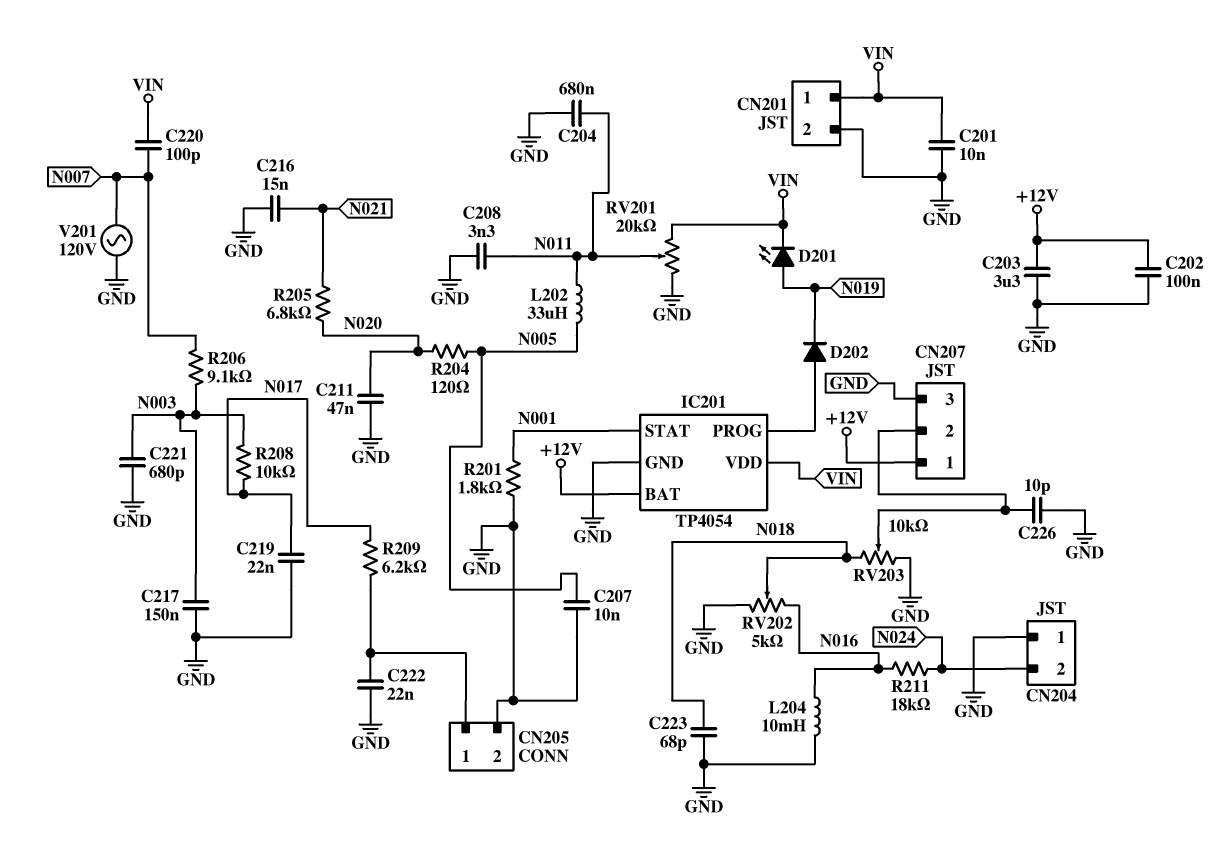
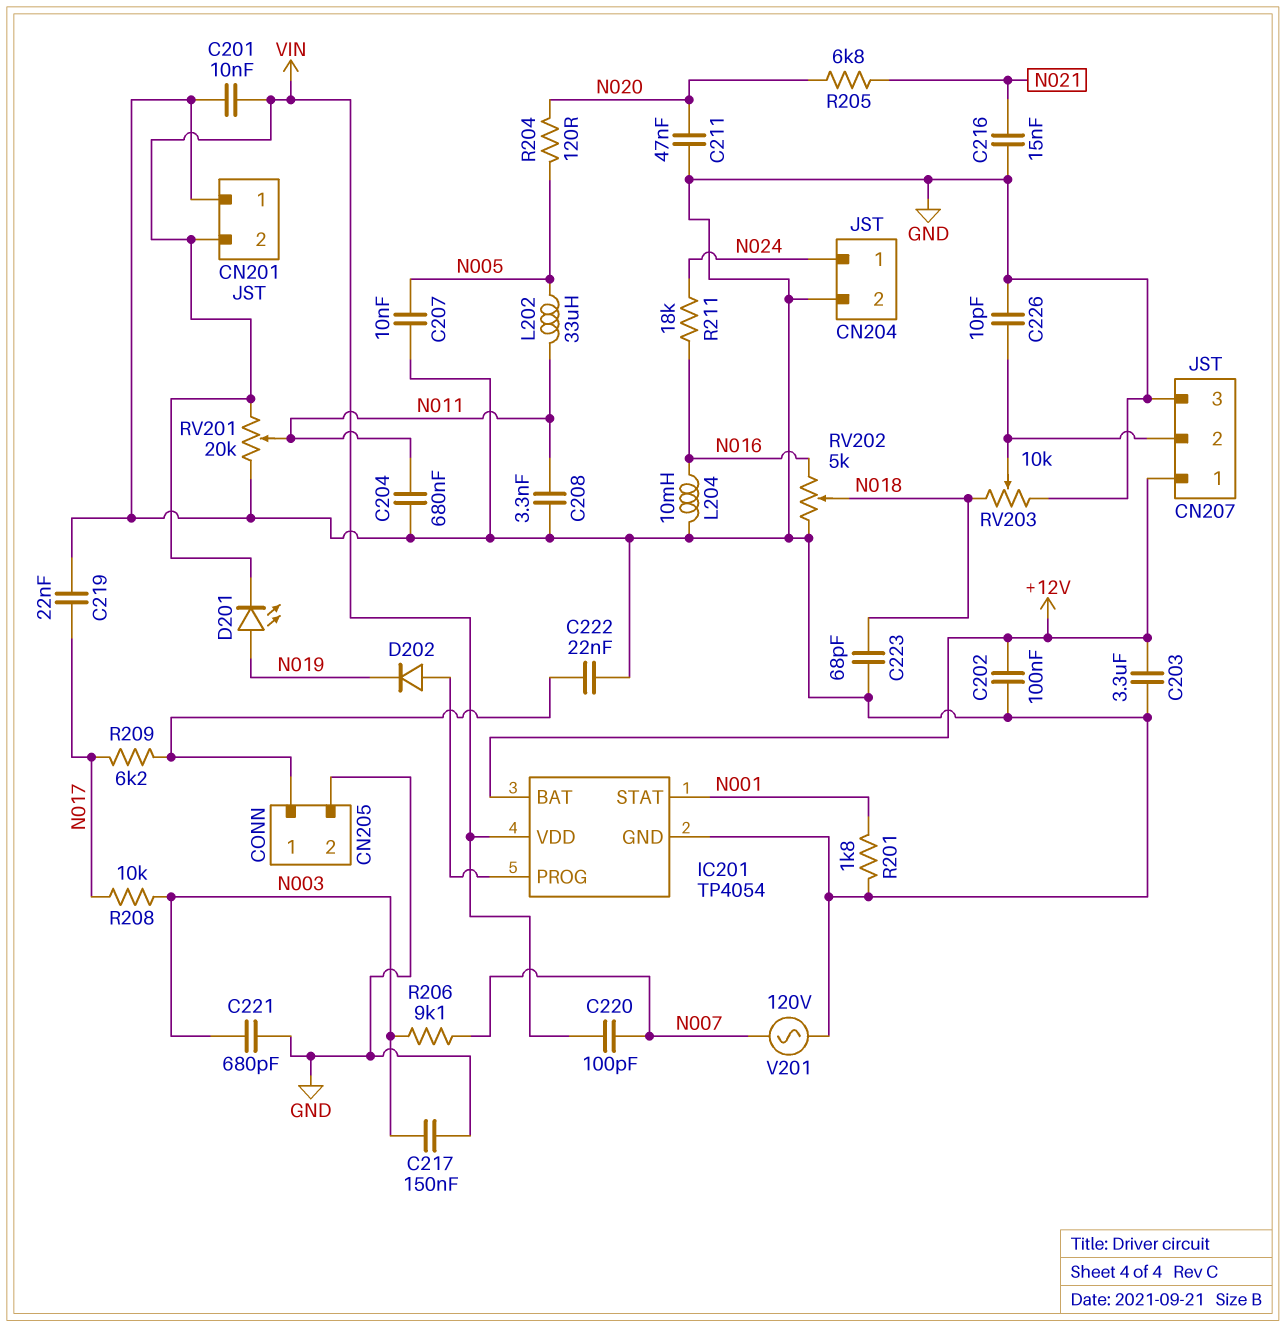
CN201 pin 1: VIN -> GND
CN201 pin 2: GND -> VIN
CN204 pin 1: GND -> N024
CN204 pin 2: N024 -> GND

